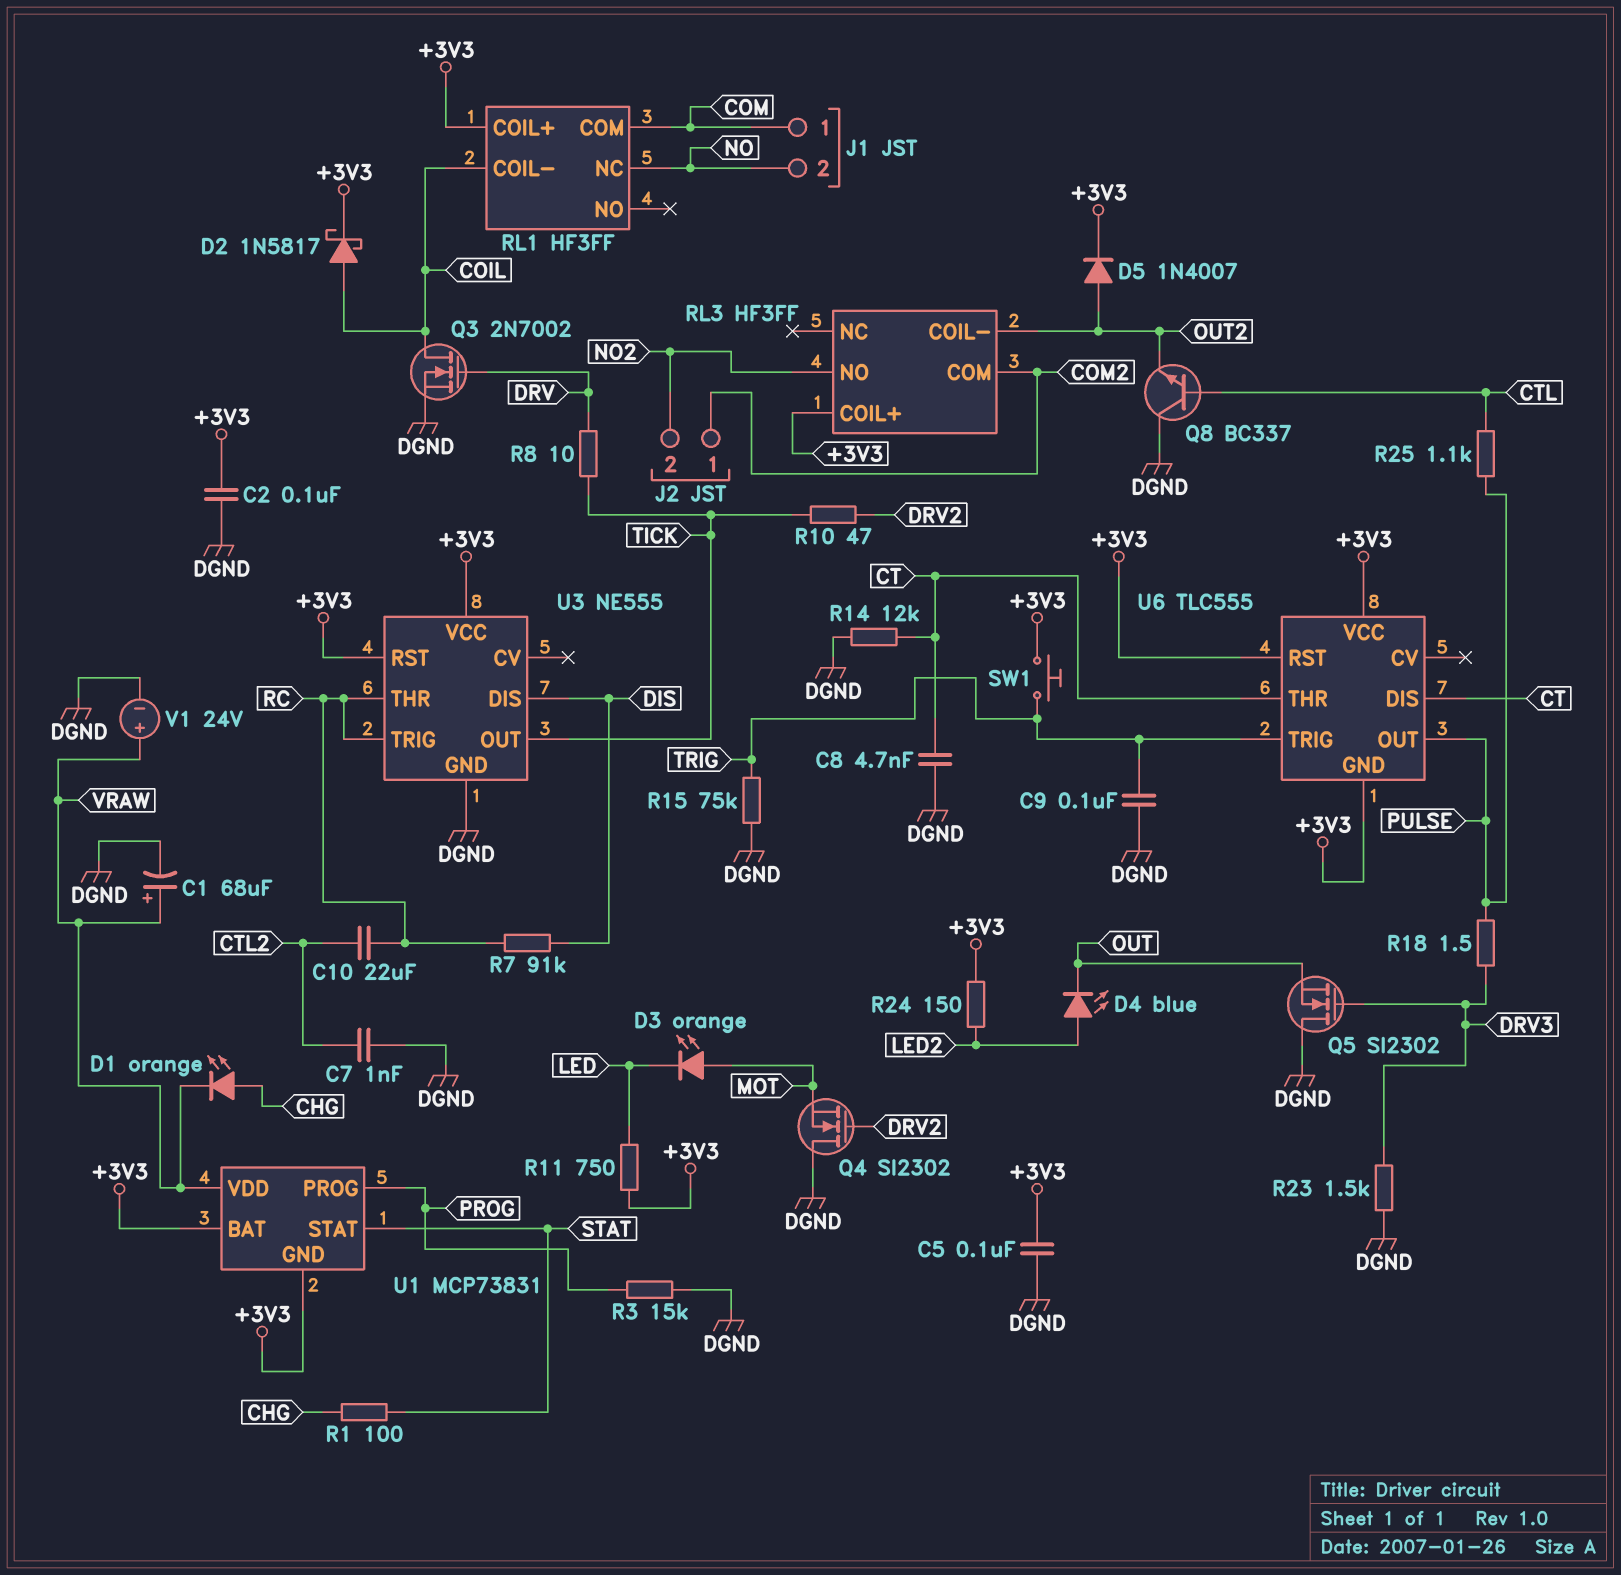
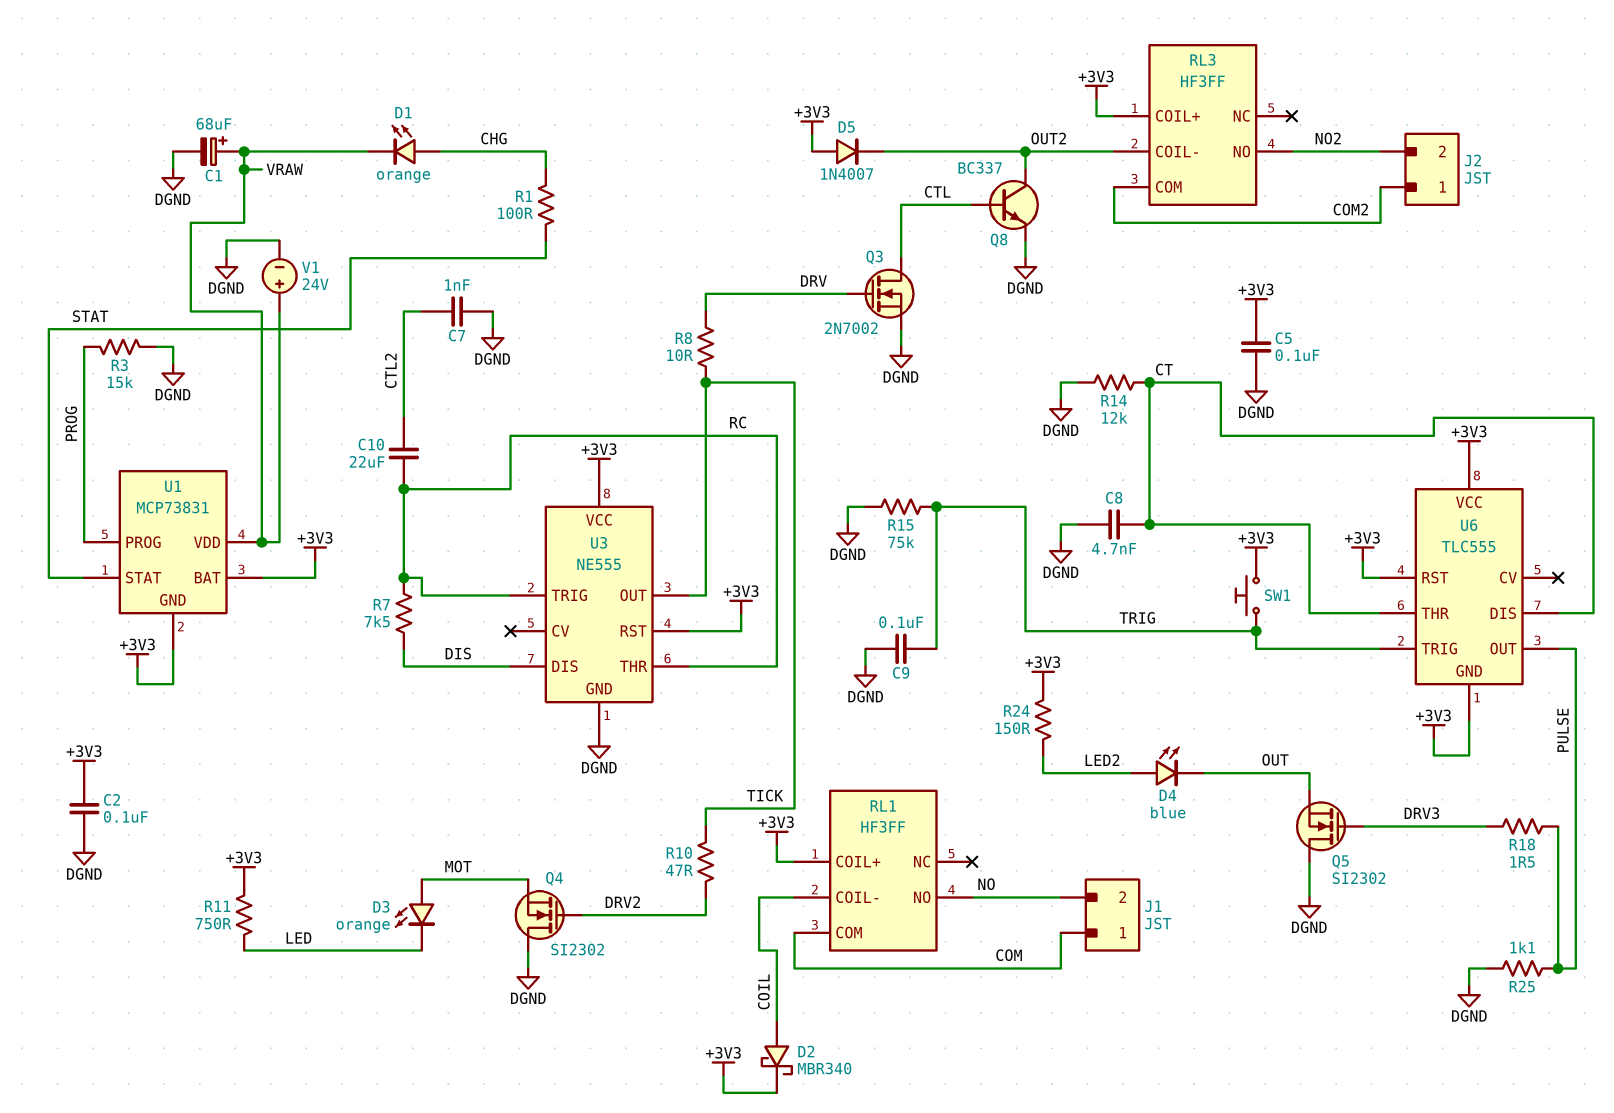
D2: schottky 1N5817 (A COIL, K +3V3) -> schottky MBR340 (A COIL, K +3V3)
D5: diode 1N4007 (A OUT2, K +3V3) -> diode 1N4007 (A +3V3, K OUT2)
Q3: NMOS 2N7002 (G DRV, D COIL, S DGND) -> NMOS 2N7002 (G DRV, D CTL, S DGND)
Q8: NPN BC337 (B CTL, C DGND, E OUT2) -> NPN BC337 (B CTL, C OUT2, E DGND)
R7: 91k (DIS, RC) -> 7.5k (DIS, RC)
R23: 1.5k (DGND, DRV3) -> none
R25: 1.1k (CTL, PULSE) -> 1.1k (DGND, PULSE)
RL1 pin NC: NO -> none
RL1 pin NO: none -> NO

